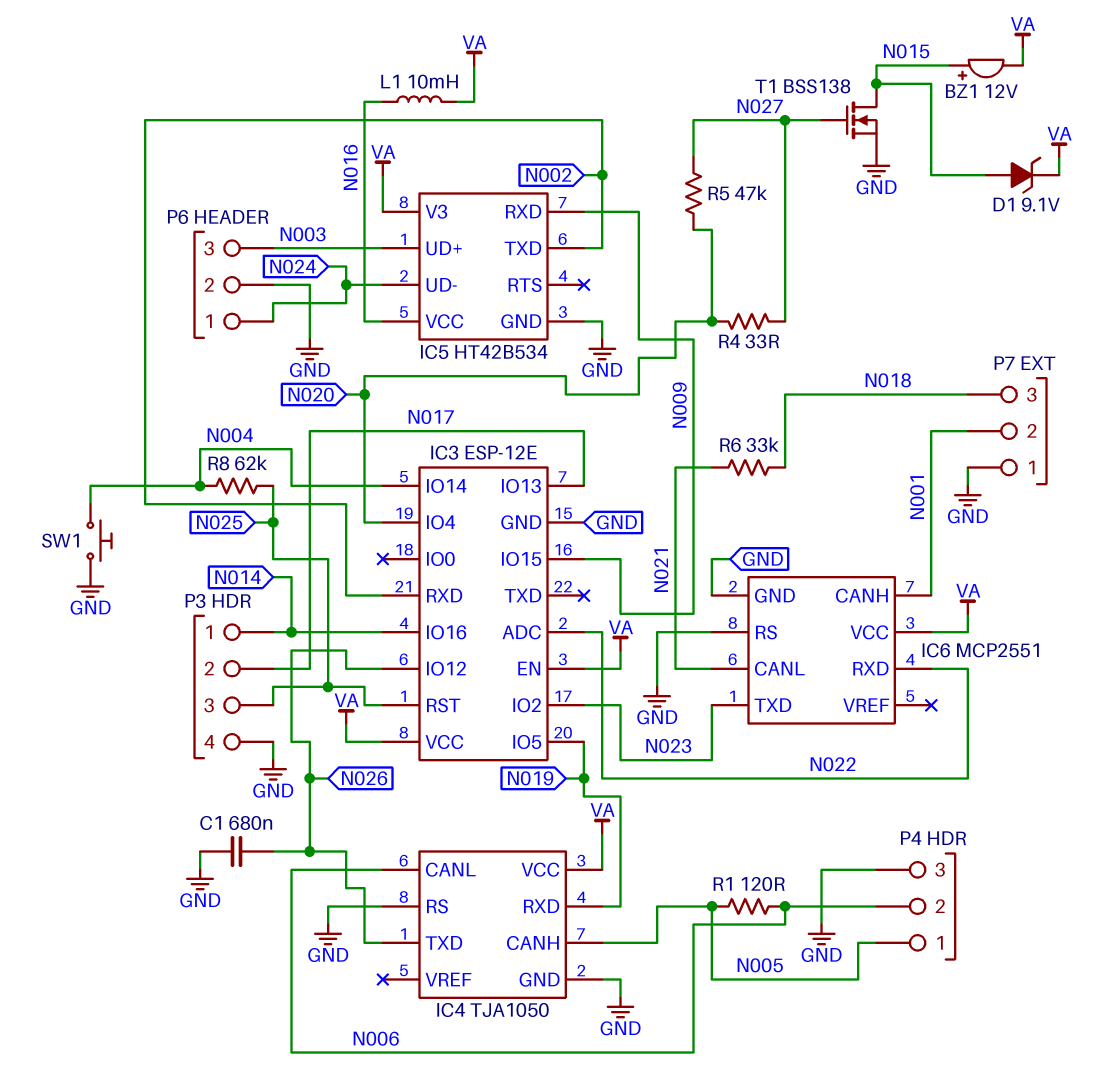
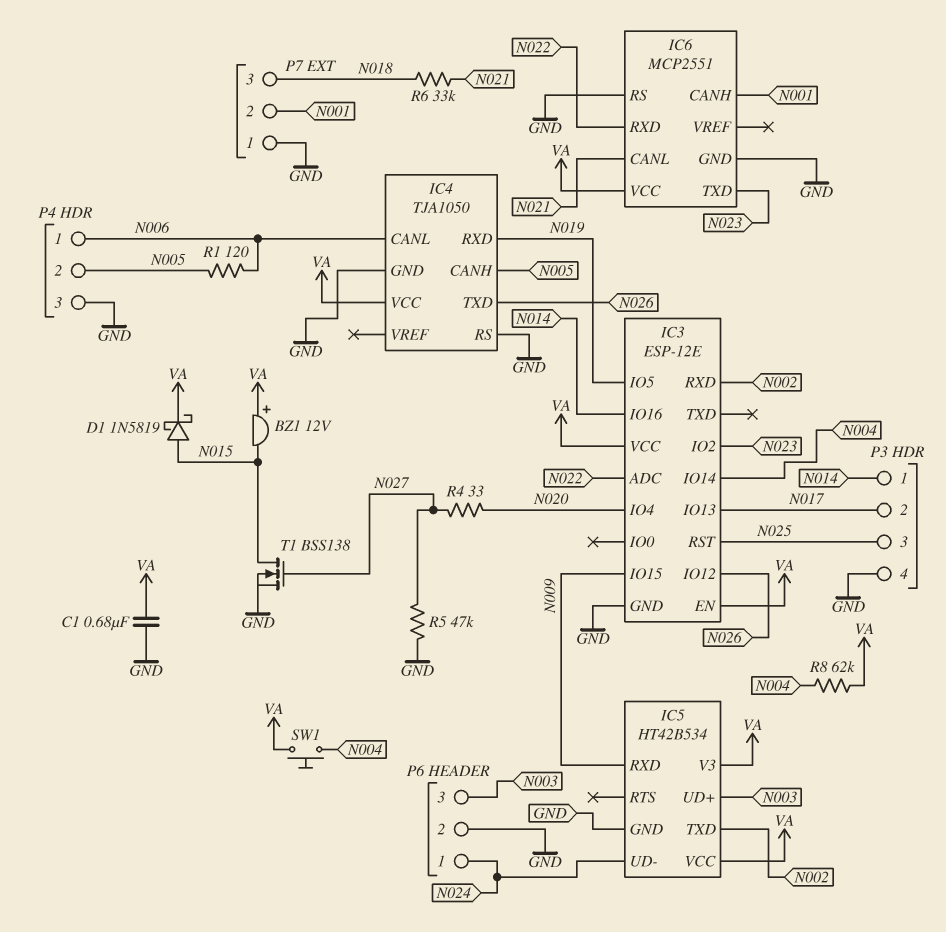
BZ1: buzzer 12V (plus N015, minus VA) -> buzzer 12V (plus VA, minus N015)
C1: 680nF (GND, N026) -> 680nF (GND, VA)
D1: zener 9.1V (A N015, K VA) -> schottky 1N5819 (A N015, K VA)
IC5 pin VCC: N016 -> VA
L1: 10mH (N016, VA) -> none
P4 pin 1: N005 -> N006
P4 pin 2: N006 -> N005
R5: 47k (N020, N027) -> 47k (GND, N027)
R8: 62k (N004, N025) -> 62k (N004, VA)
SW1: button (GND, N004) -> button (N004, VA)

